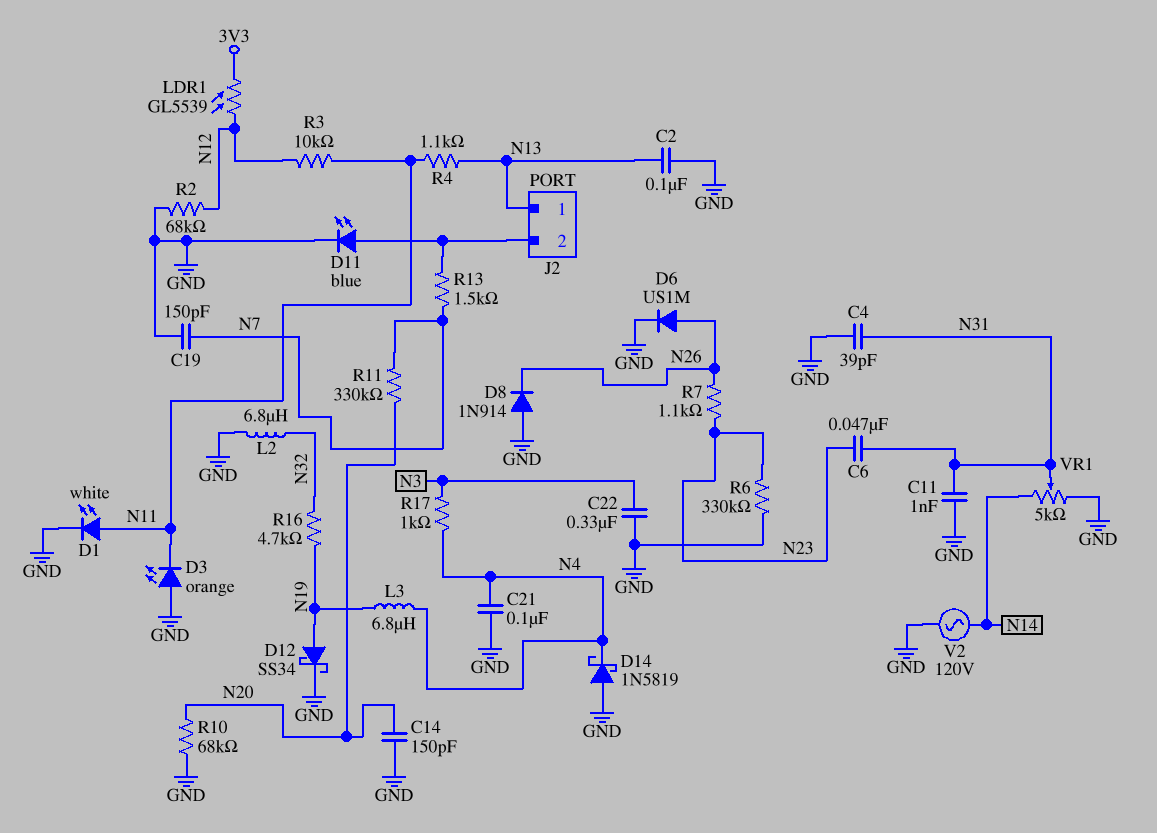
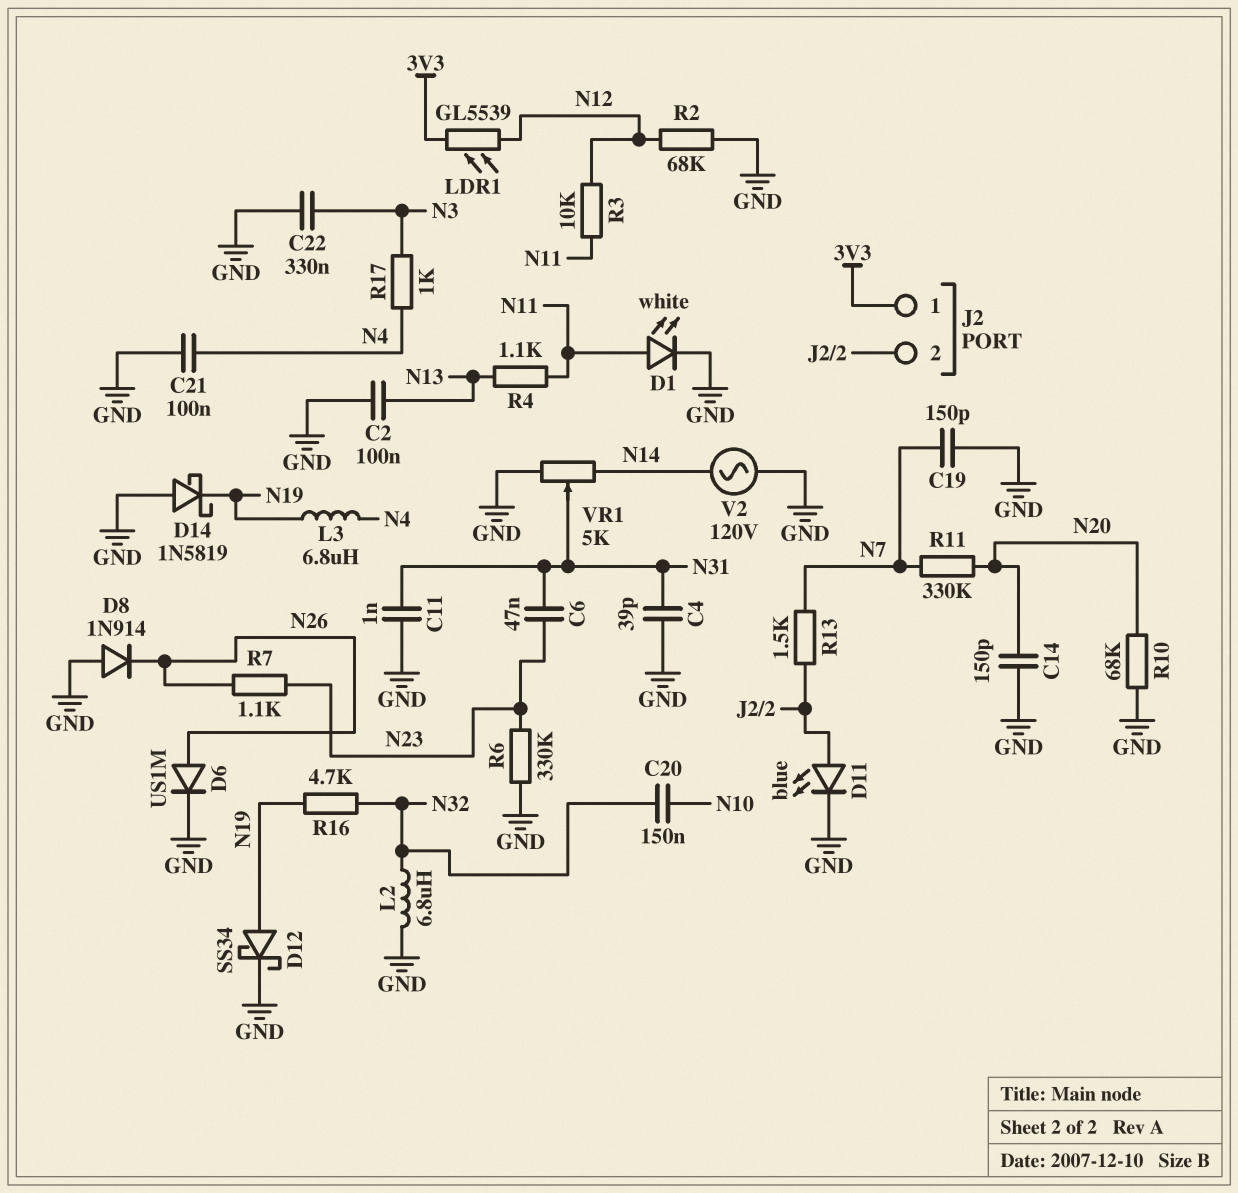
C20: none -> 150nF (N10, N32)
D3: LED orange (A GND, K N11) -> none
D14: schottky 1N5819 (A GND, K N4) -> schottky 1N5819 (A GND, K N19)
J2 pin 1: N13 -> 3V3

